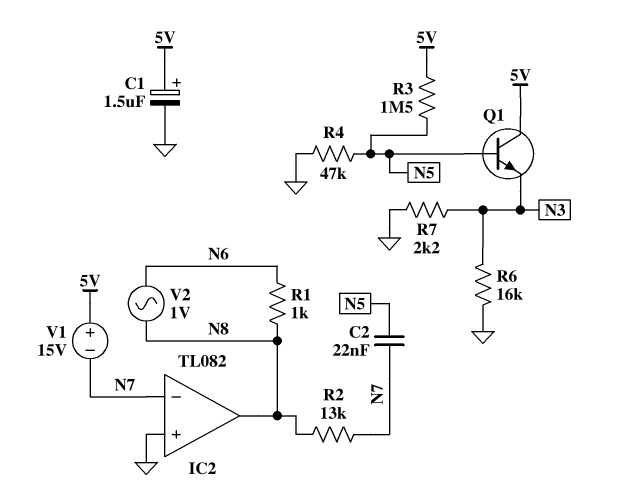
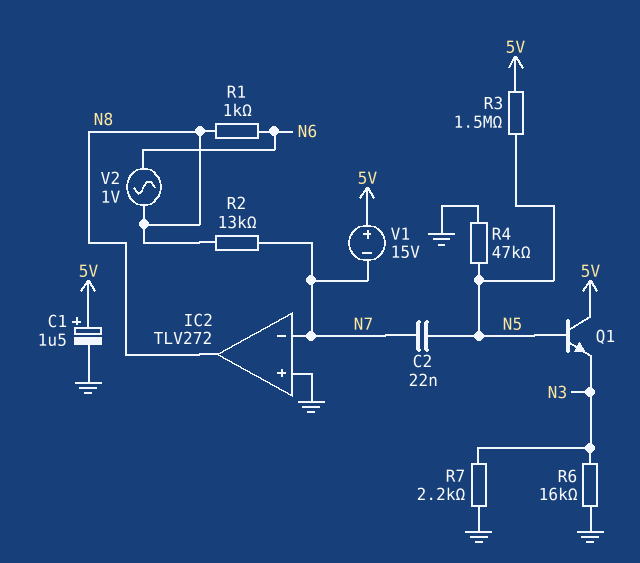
IC2: TL082 -> TLV272

